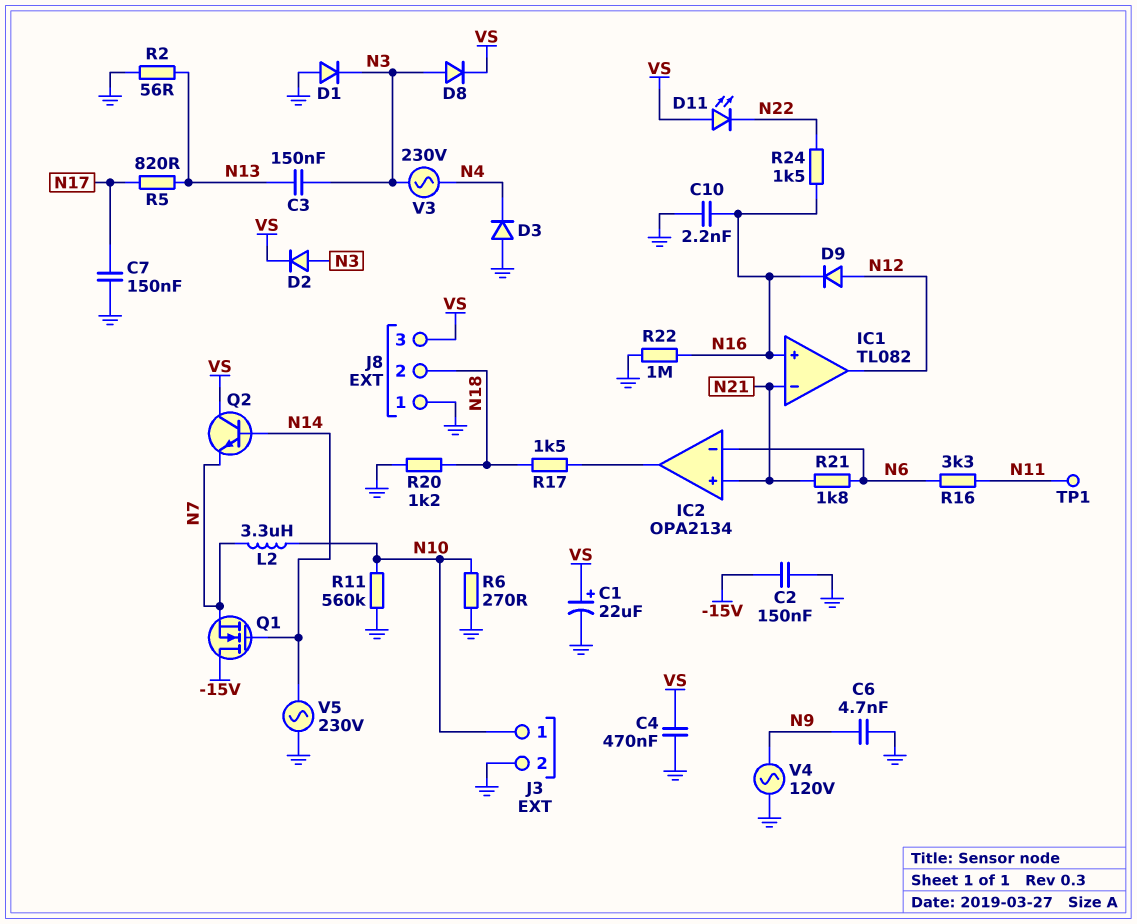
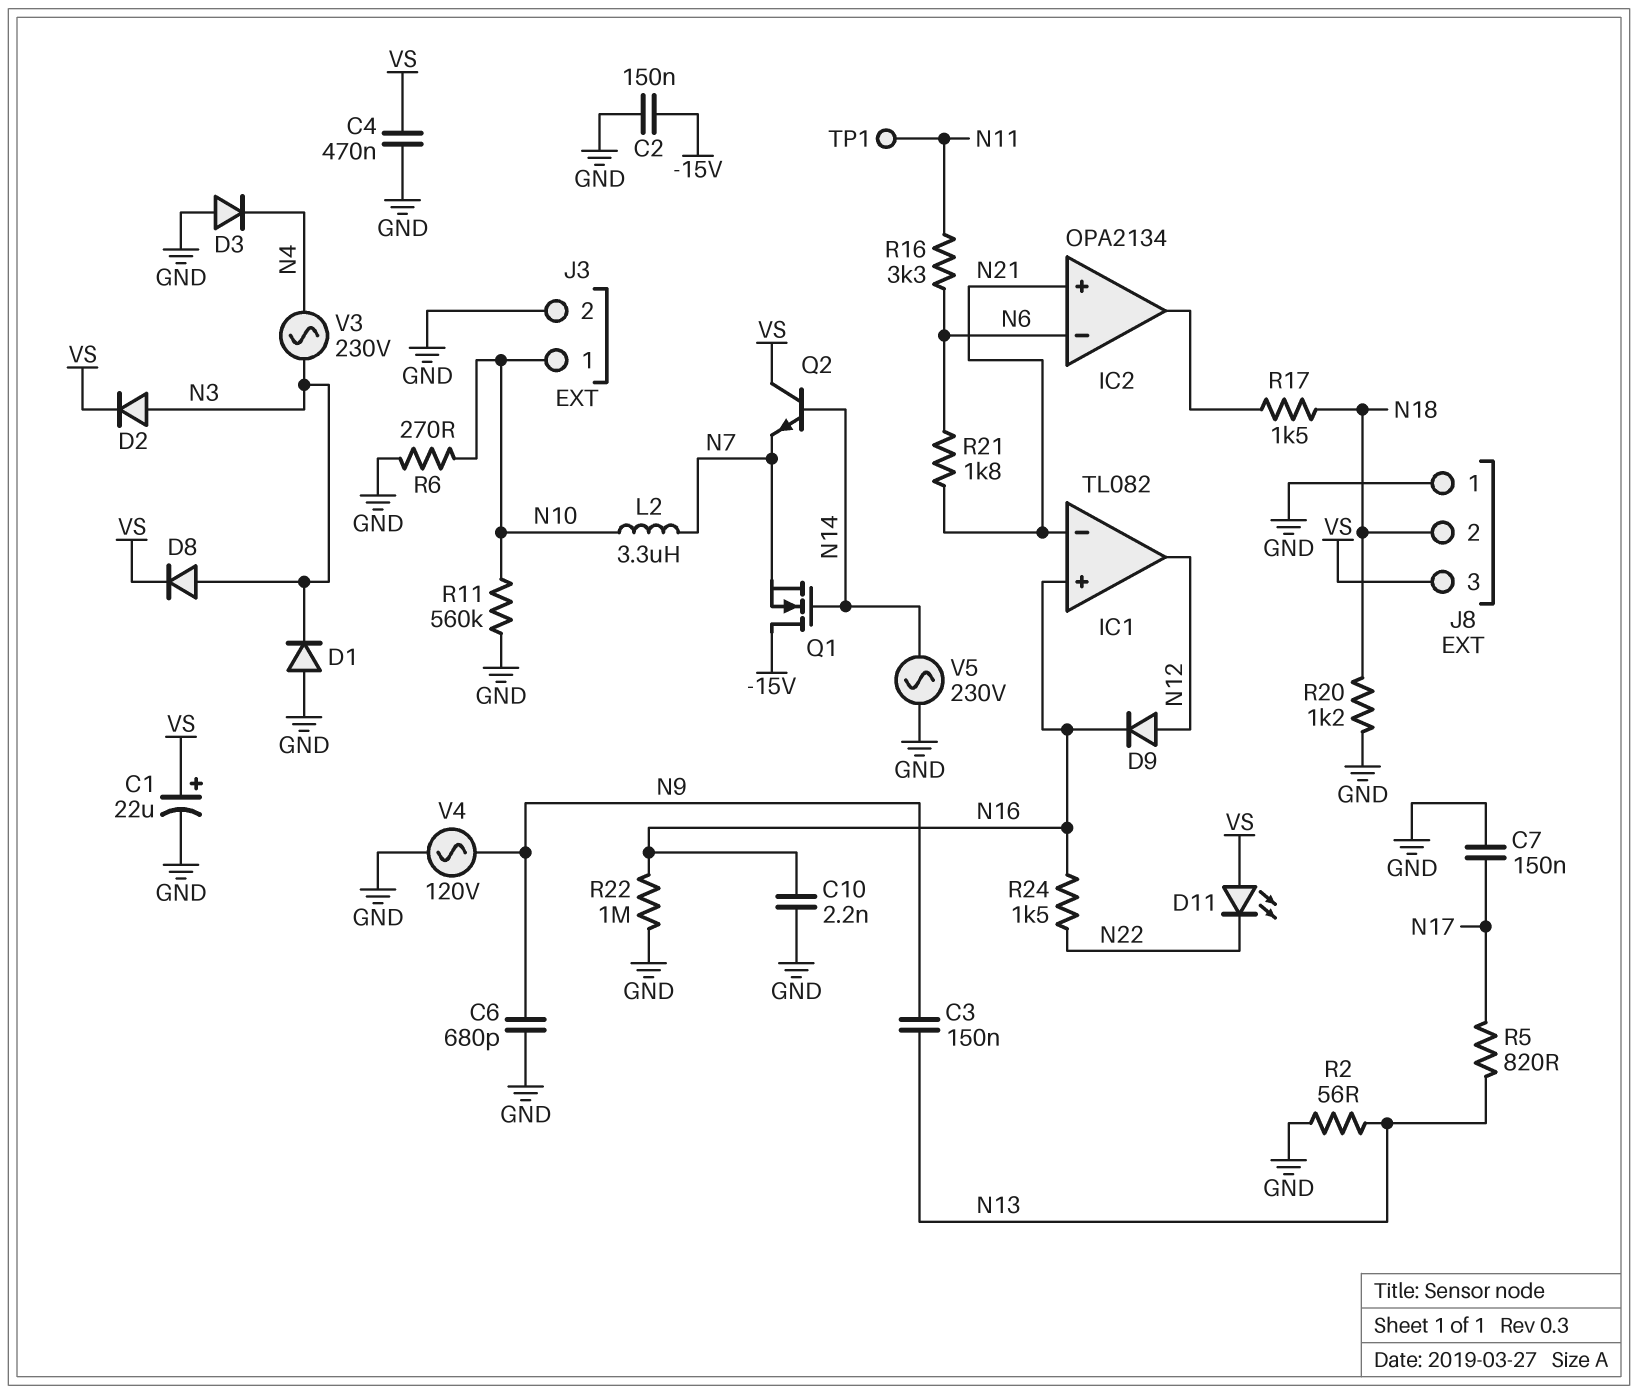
C3: 150nF (N3, N13) -> 150nF (N9, N13)
C6: 4.7nF (GND, N9) -> 680pF (GND, N9)

